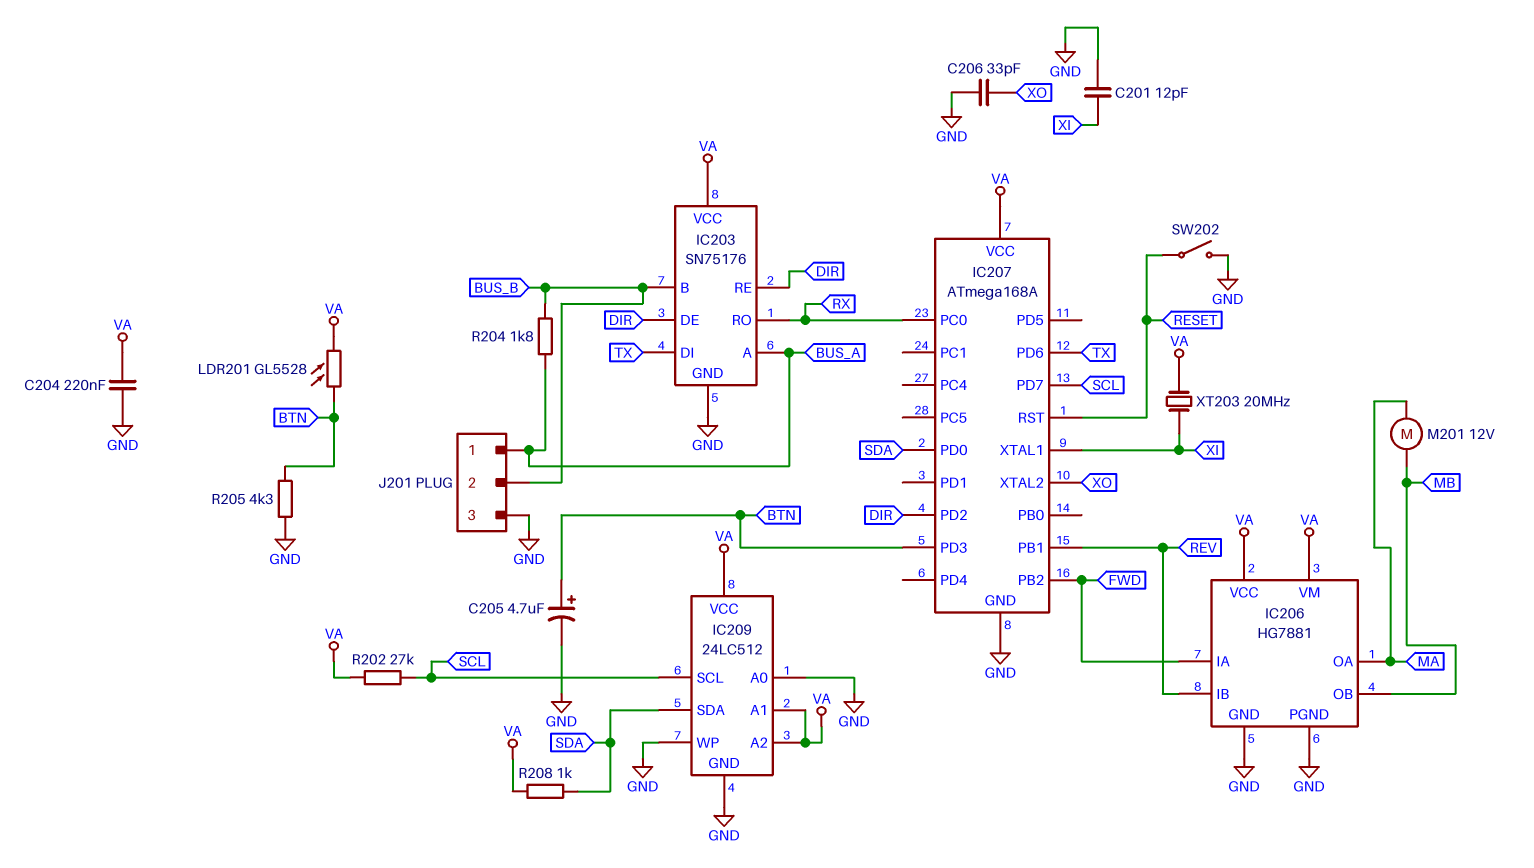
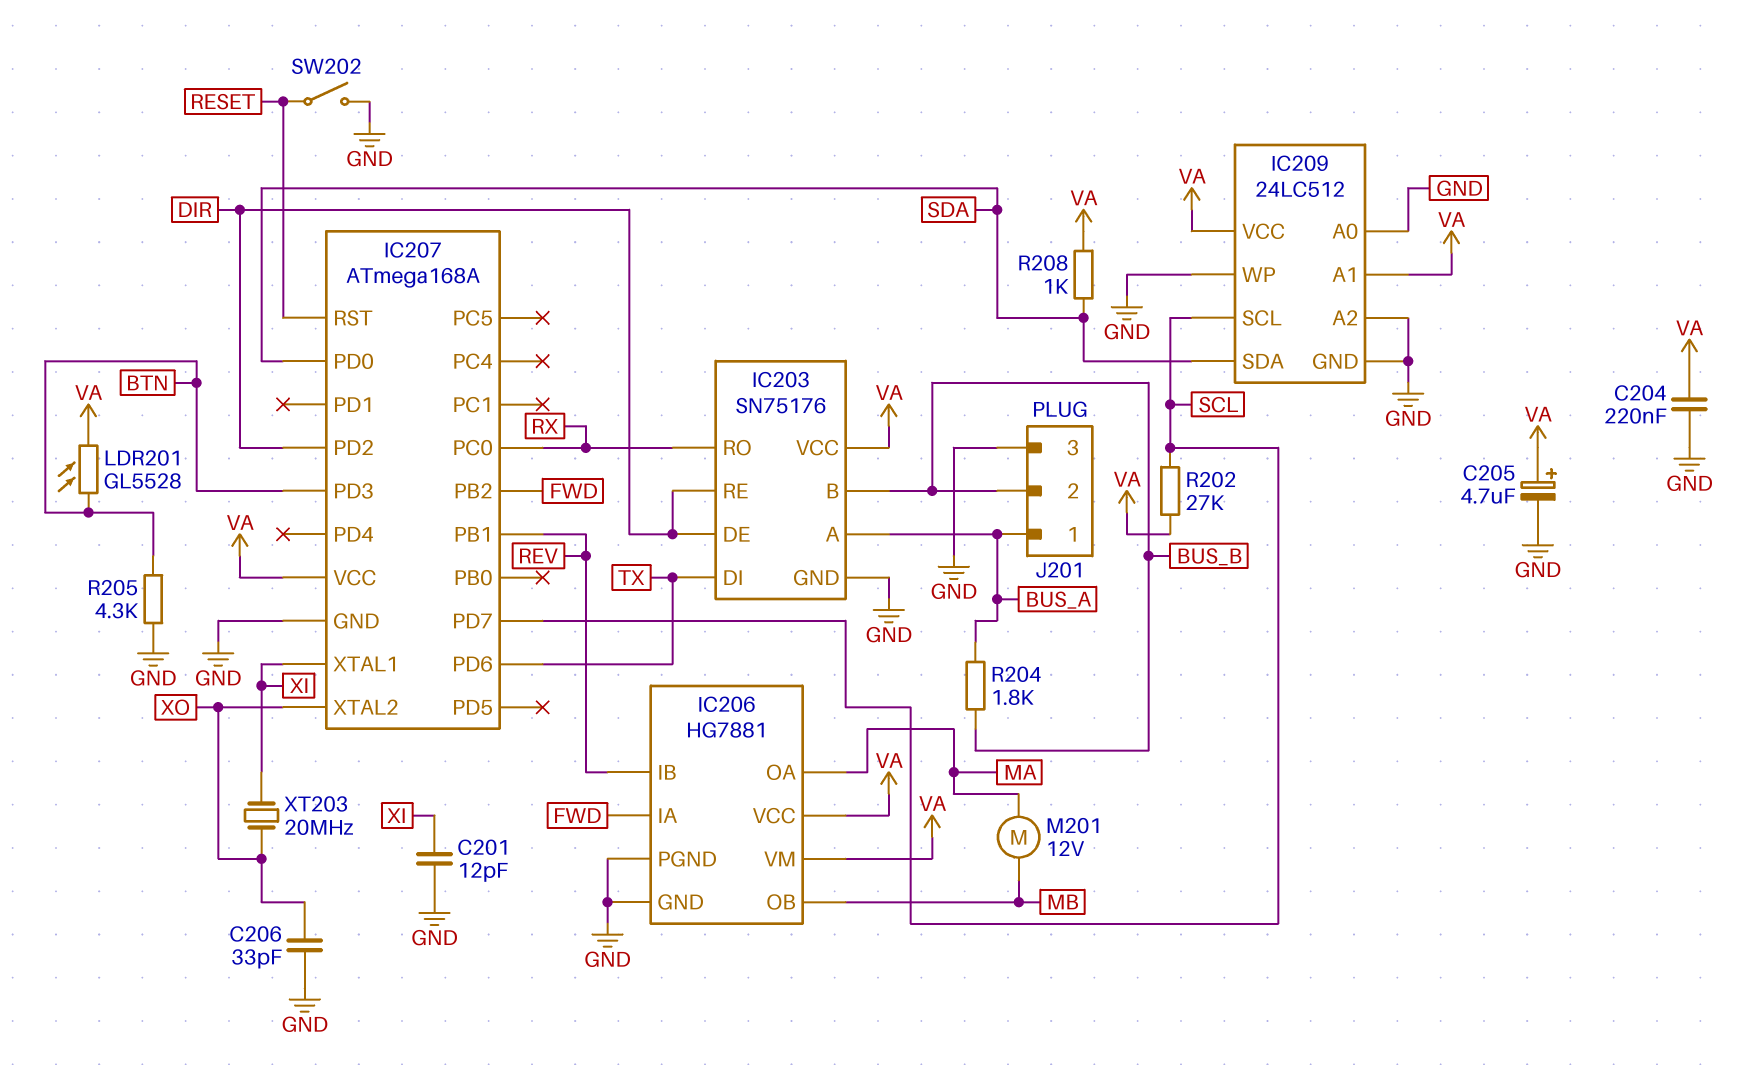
C205: 4.7uF (plus BTN, minus GND) -> 4.7uF (plus VA, minus GND)
IC209 pin A2: VA -> GND
XT203: 20MHz (VA, XI) -> 20MHz (XI, XO)

